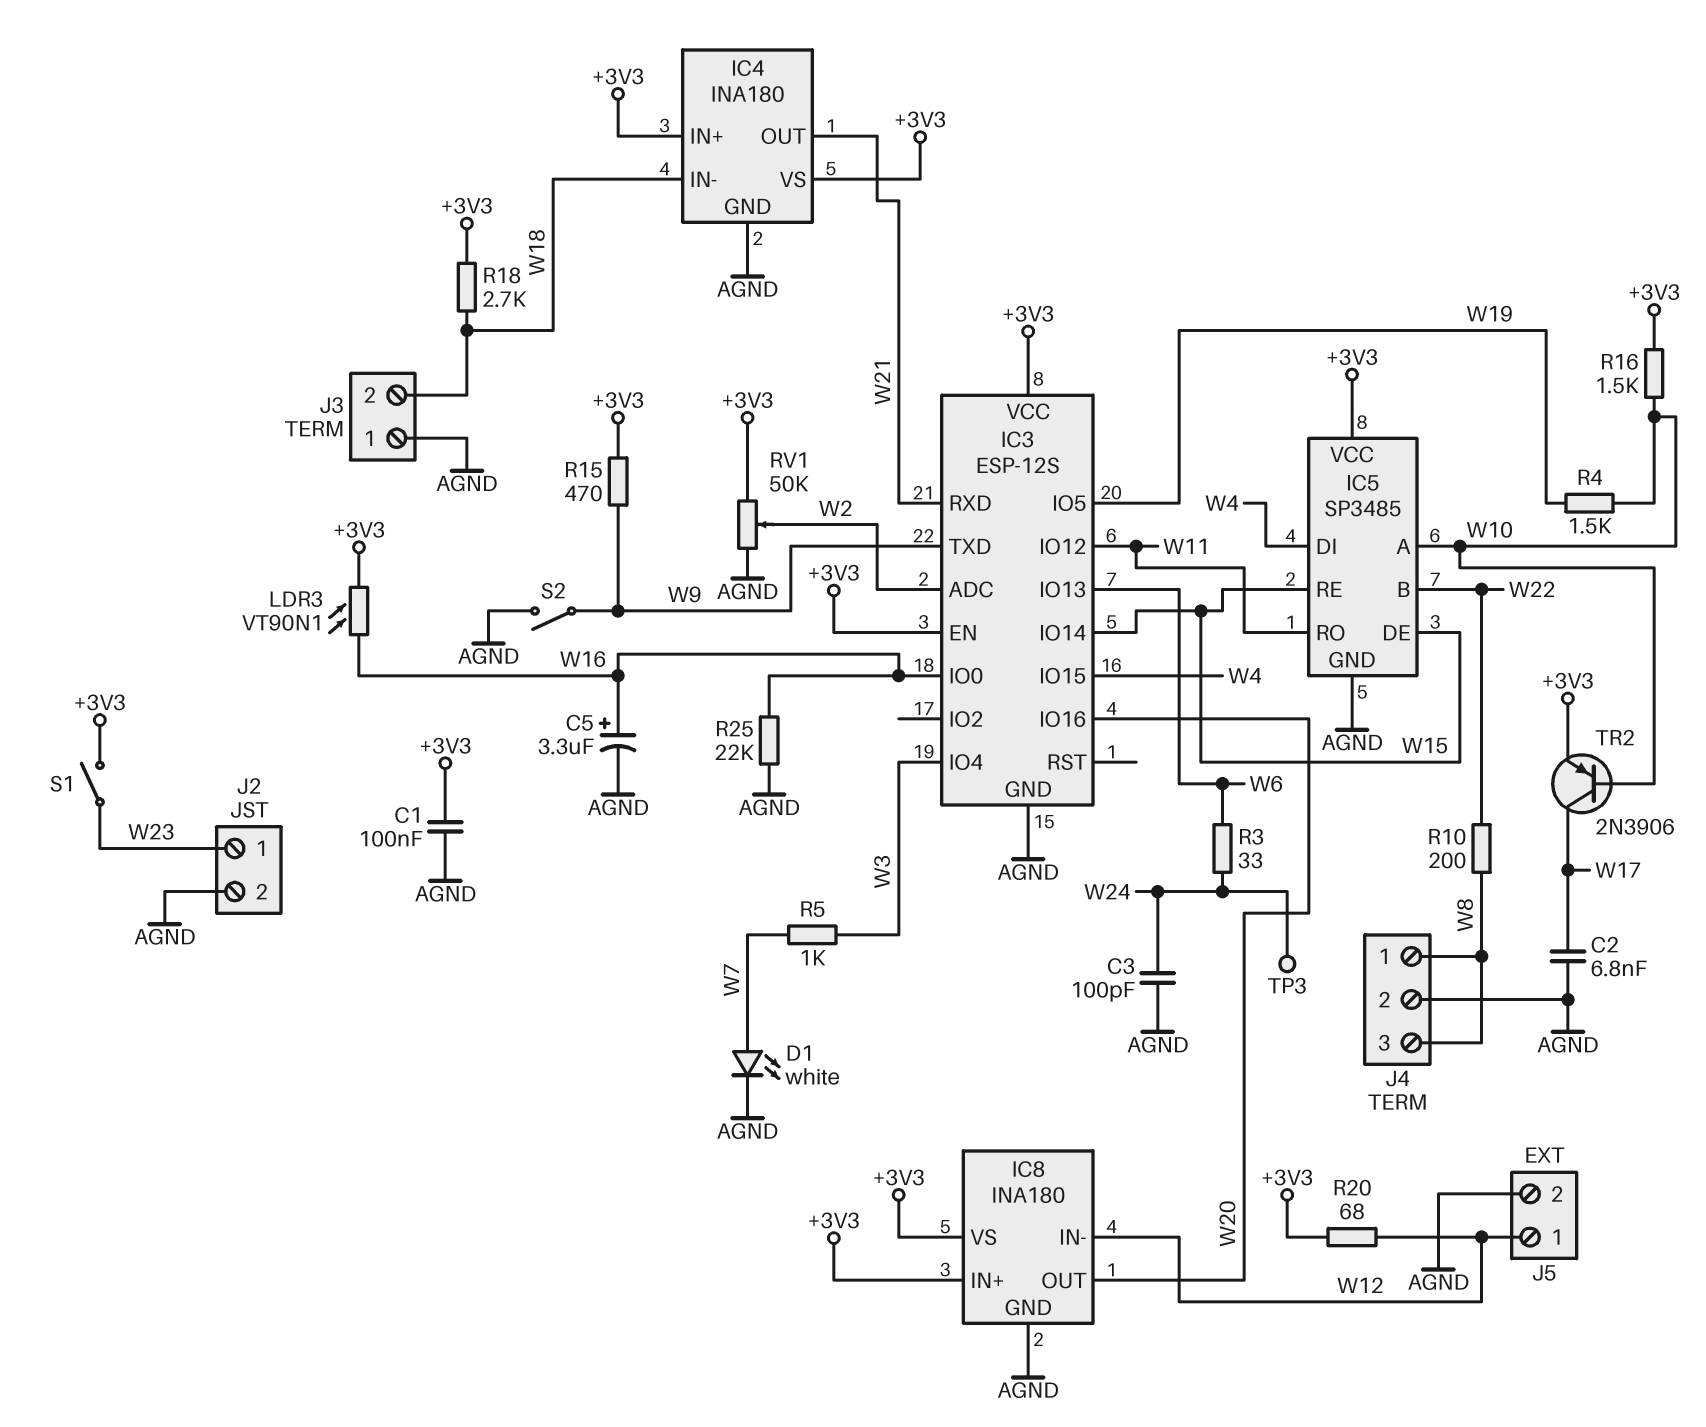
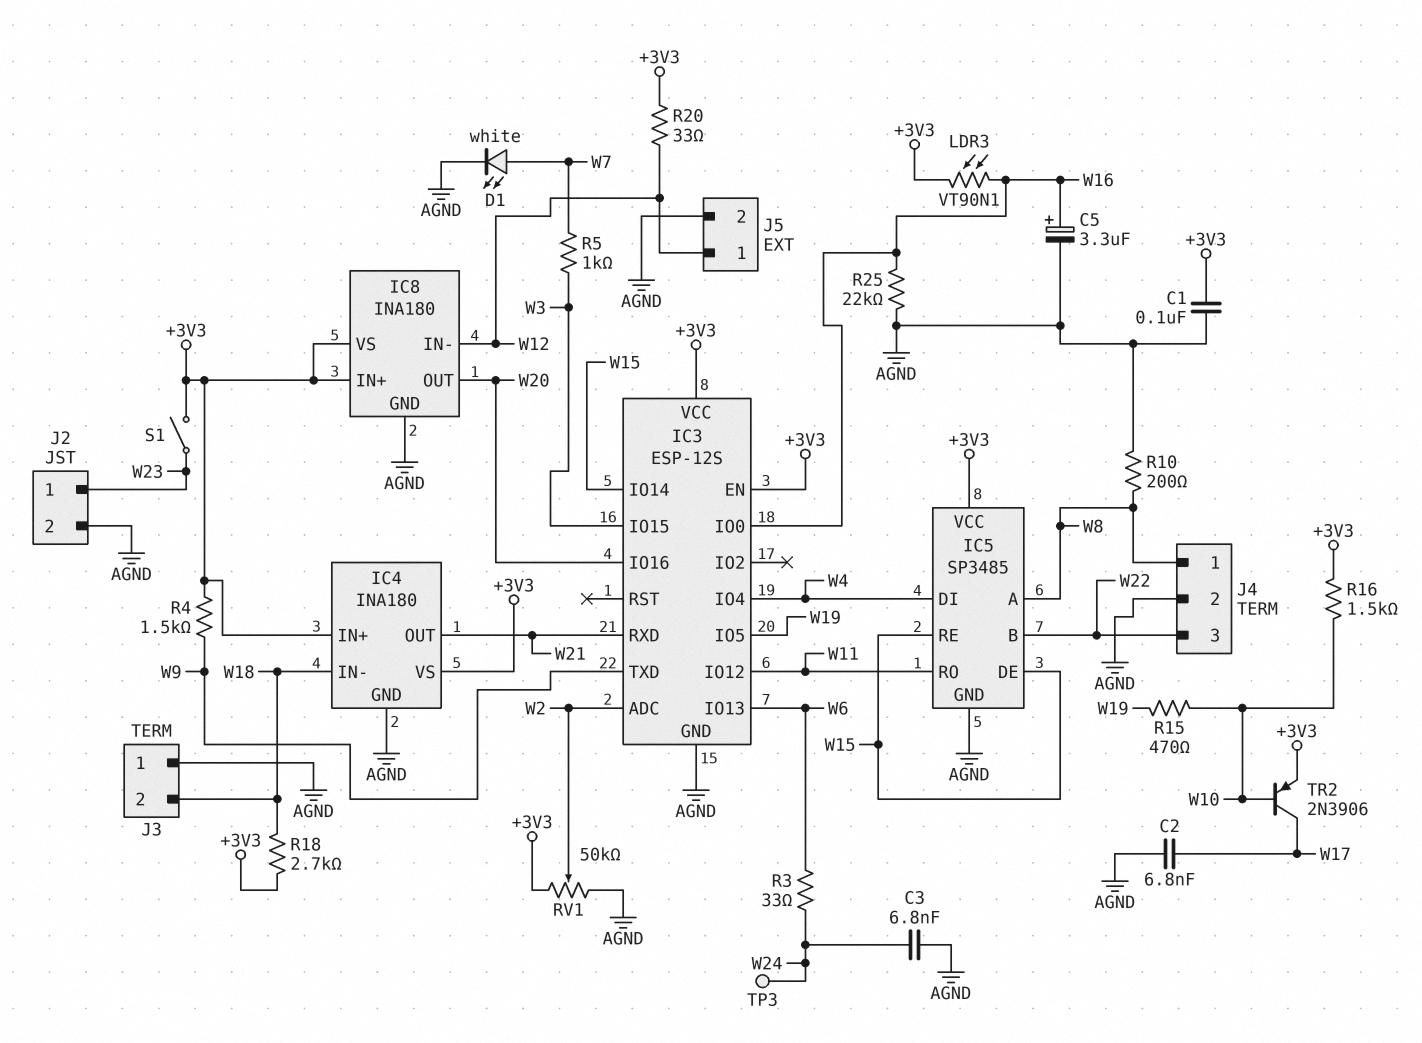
C3: 100pF (AGND, W24) -> 6.8nF (AGND, W24)
IC3 pin IO4: W3 -> W4
IC3 pin IO15: W4 -> W3
IC5 pin A: W10 -> W8
J4 pin 3: W8 -> W22
R4: 1.5k (W10, W19) -> 1.5k (+3V3, W9)
R10: 200 (W8, W22) -> 200 (AGND, W8)
R15: 470 (+3V3, W9) -> 470 (W10, W19)
R20: 68 (+3V3, W12) -> 33 (+3V3, W12)
S2: switch (AGND, W9) -> none

